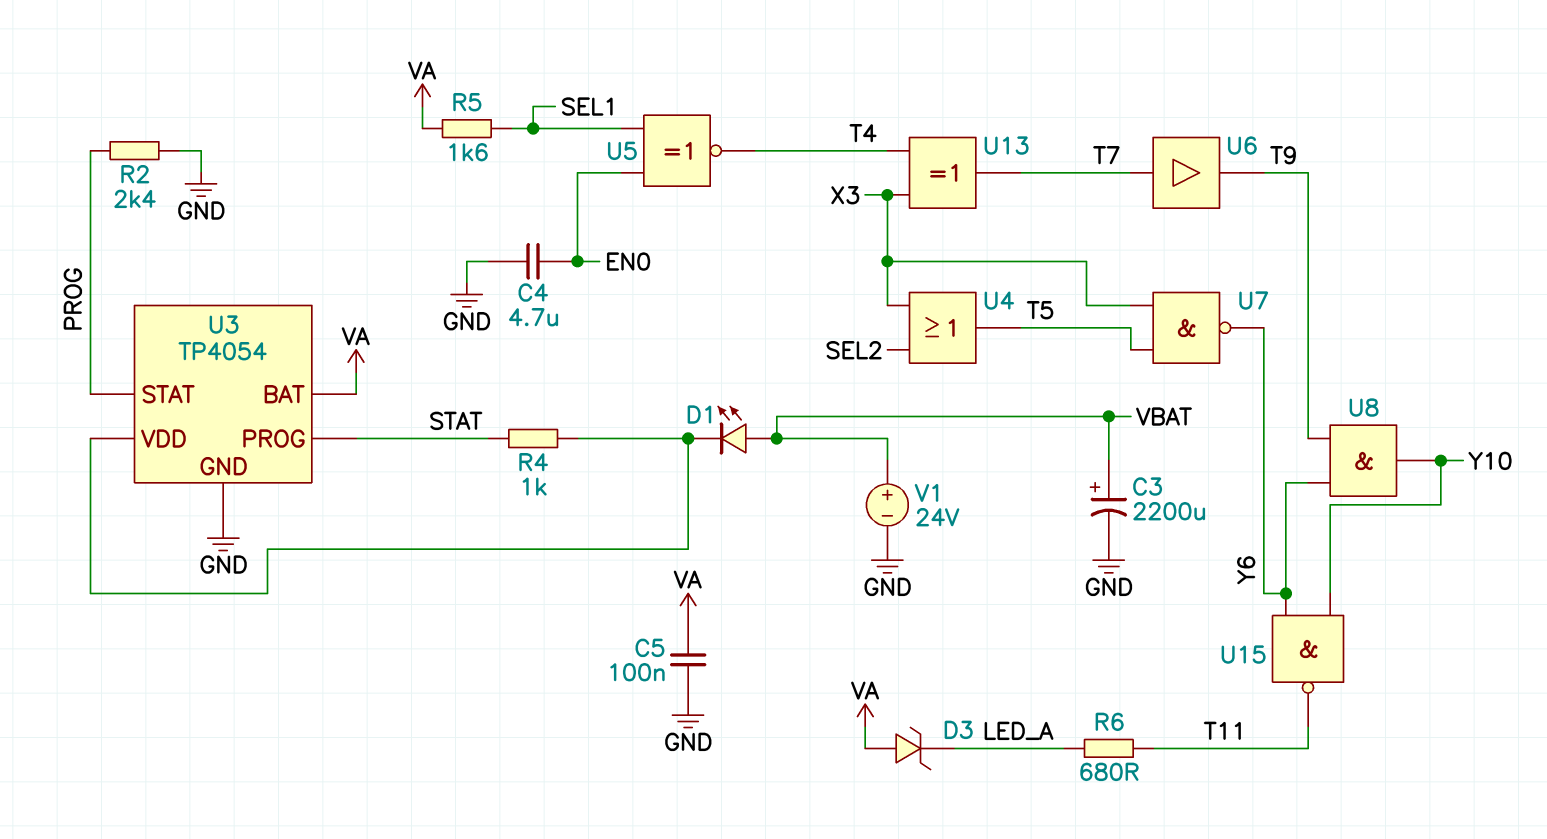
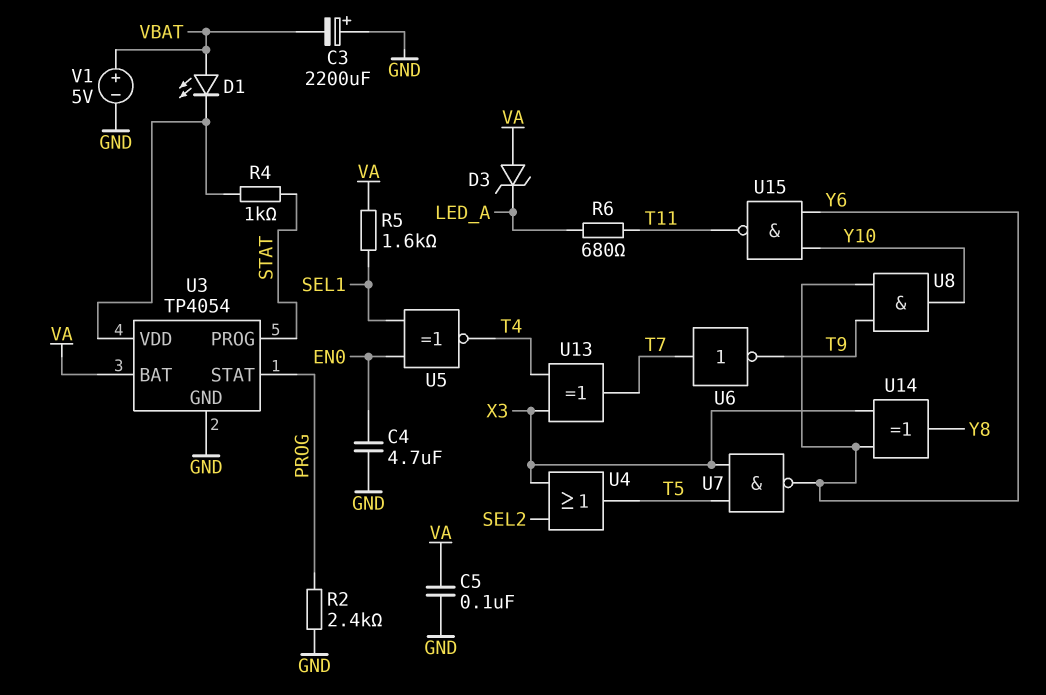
C3: 2200uF (plus VBAT, minus GND) -> 2200uF (plus GND, minus VBAT)
U6: buffer (in T7, out T9) -> NOT (in T7, out T9)
U14: none -> XOR (in X3, in Y6, out Y8)
V1: 24V (plus VBAT, minus GND) -> 5V (plus VBAT, minus GND)

